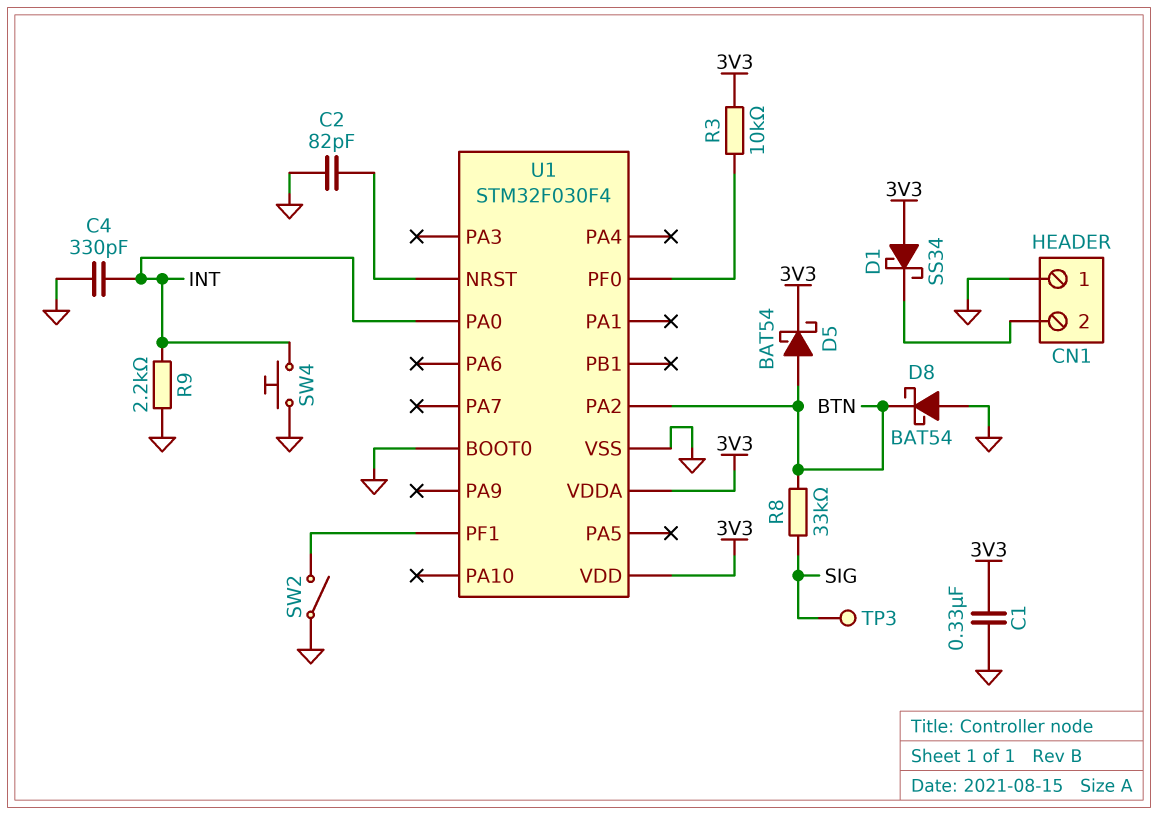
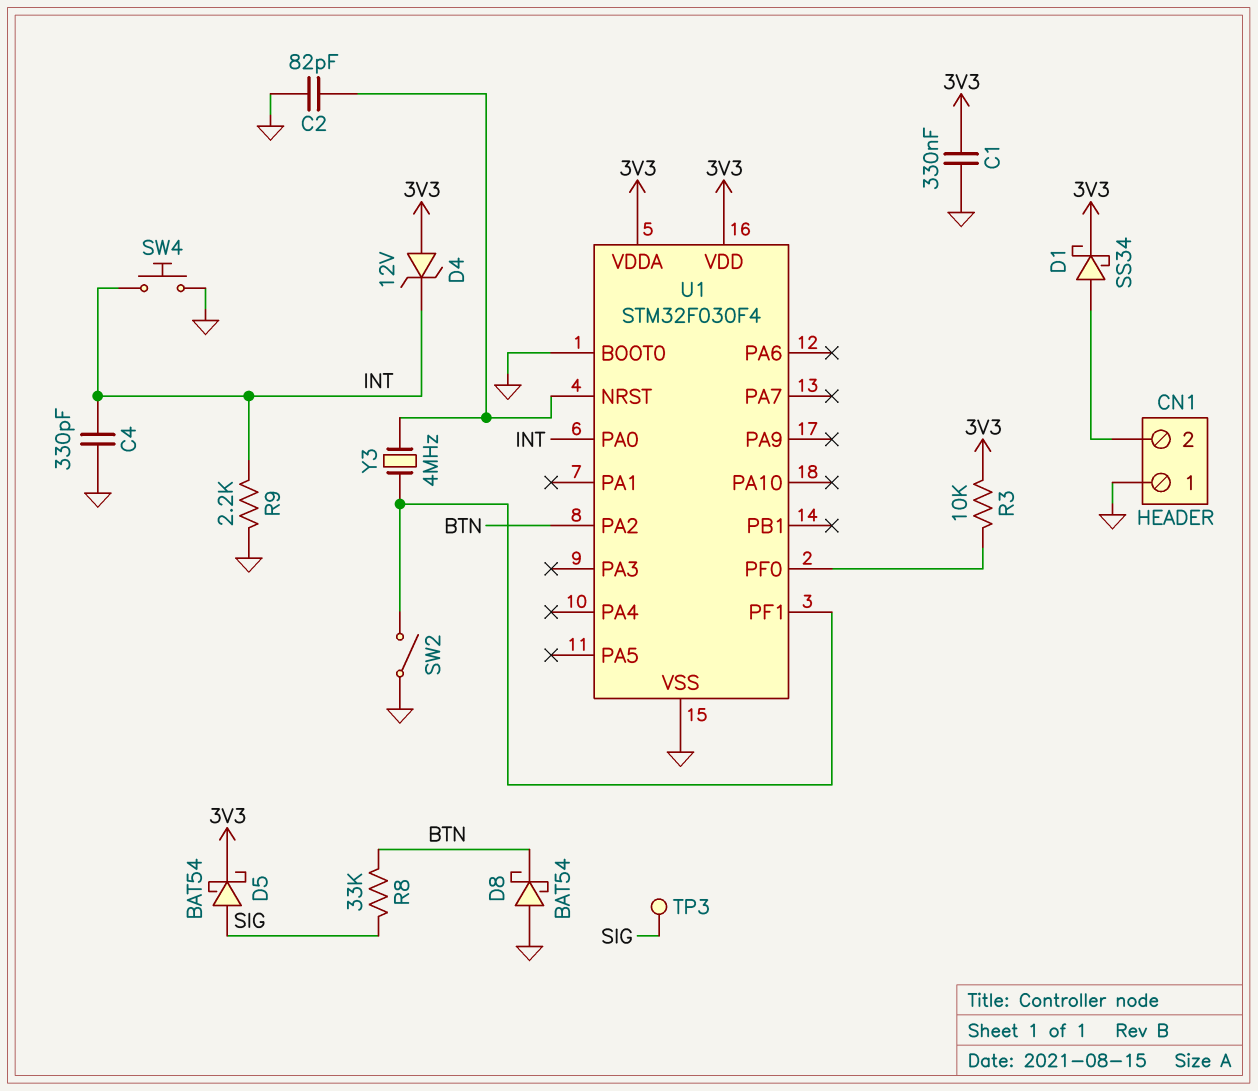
D1: schottky SS34 (A 3V3, K CN1/2) -> schottky SS34 (A CN1/2, K 3V3)
D4: none -> zener 12V (A 3V3, K INT)
D5: schottky BAT54 (A BTN, K 3V3) -> schottky BAT54 (A SIG, K 3V3)
Y3: none -> 4MHz (U1/NRST, U1/PF1)

